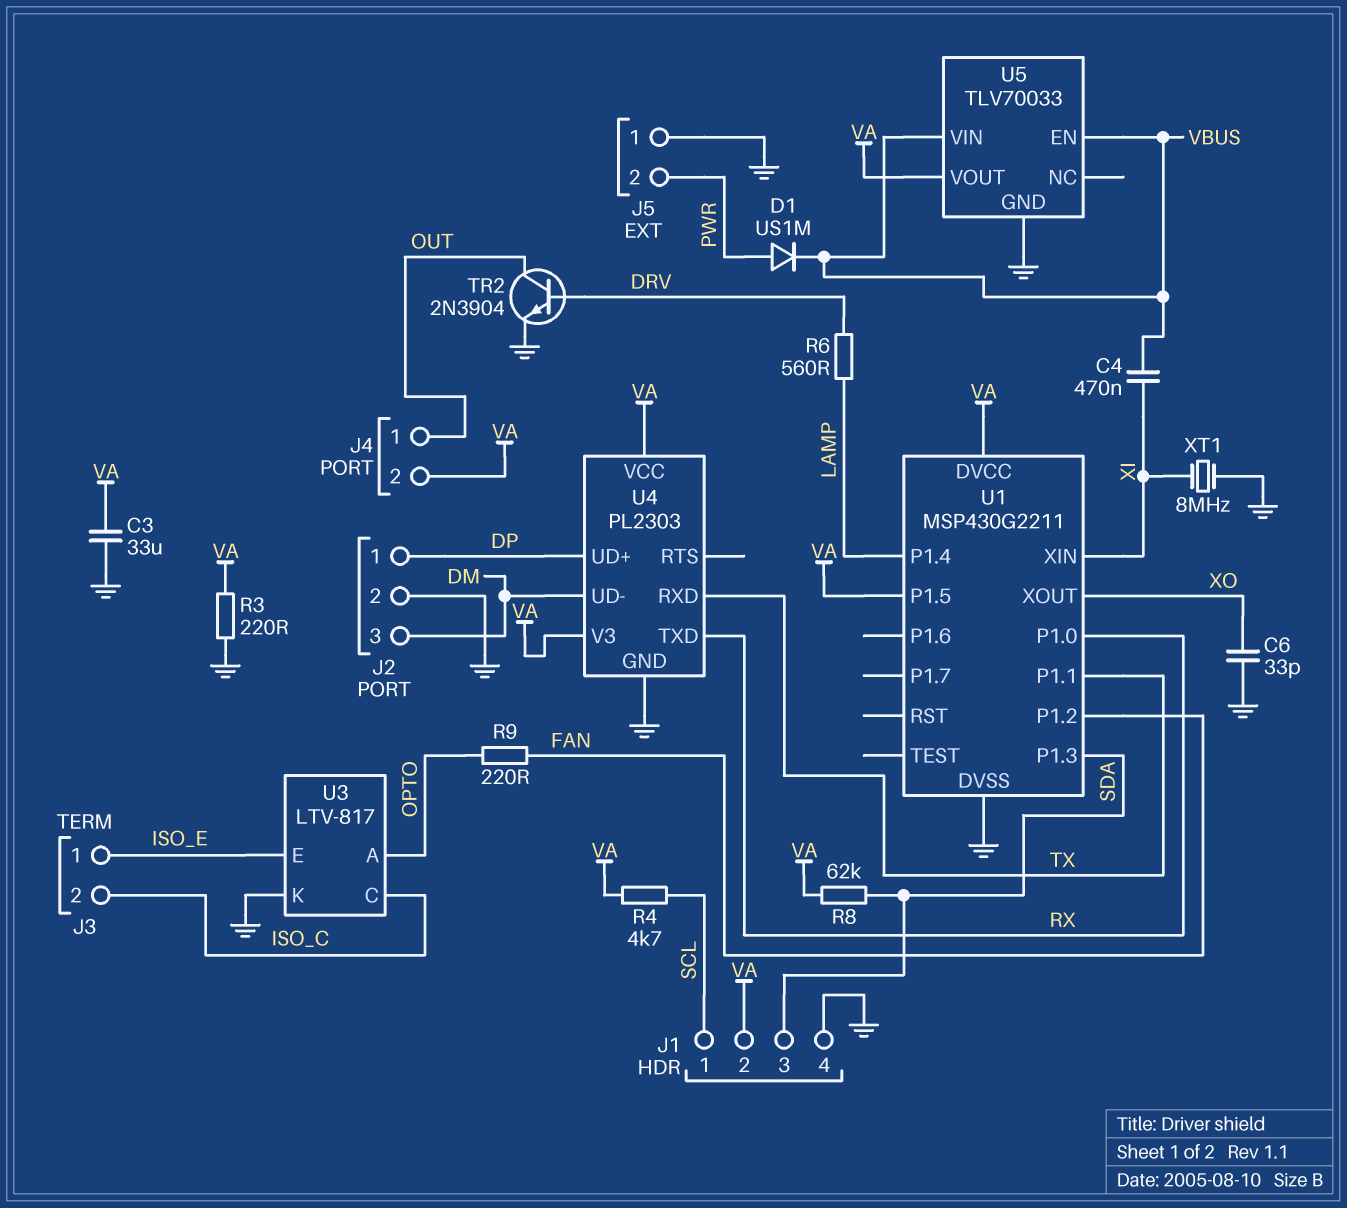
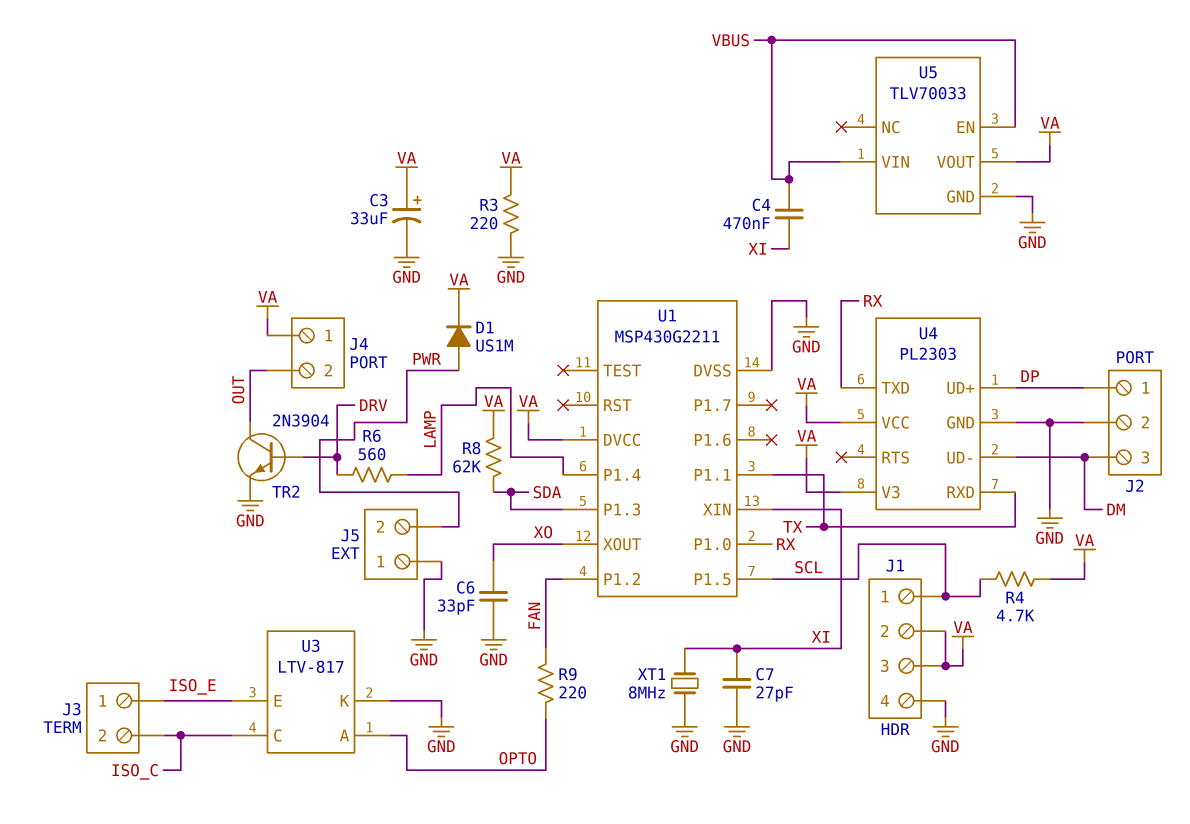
C3: 33uF (GND, VA) -> 33uF (plus VA, minus GND)
C7: none -> 27pF (GND, XI)
D1: diode US1M (A PWR, K VBUS) -> diode US1M (A PWR, K VA)
J1 pin 3: SDA -> VA
J4 pin 1: OUT -> VA
J4 pin 2: VA -> OUT
U1 pin P1.5: VA -> SCL

